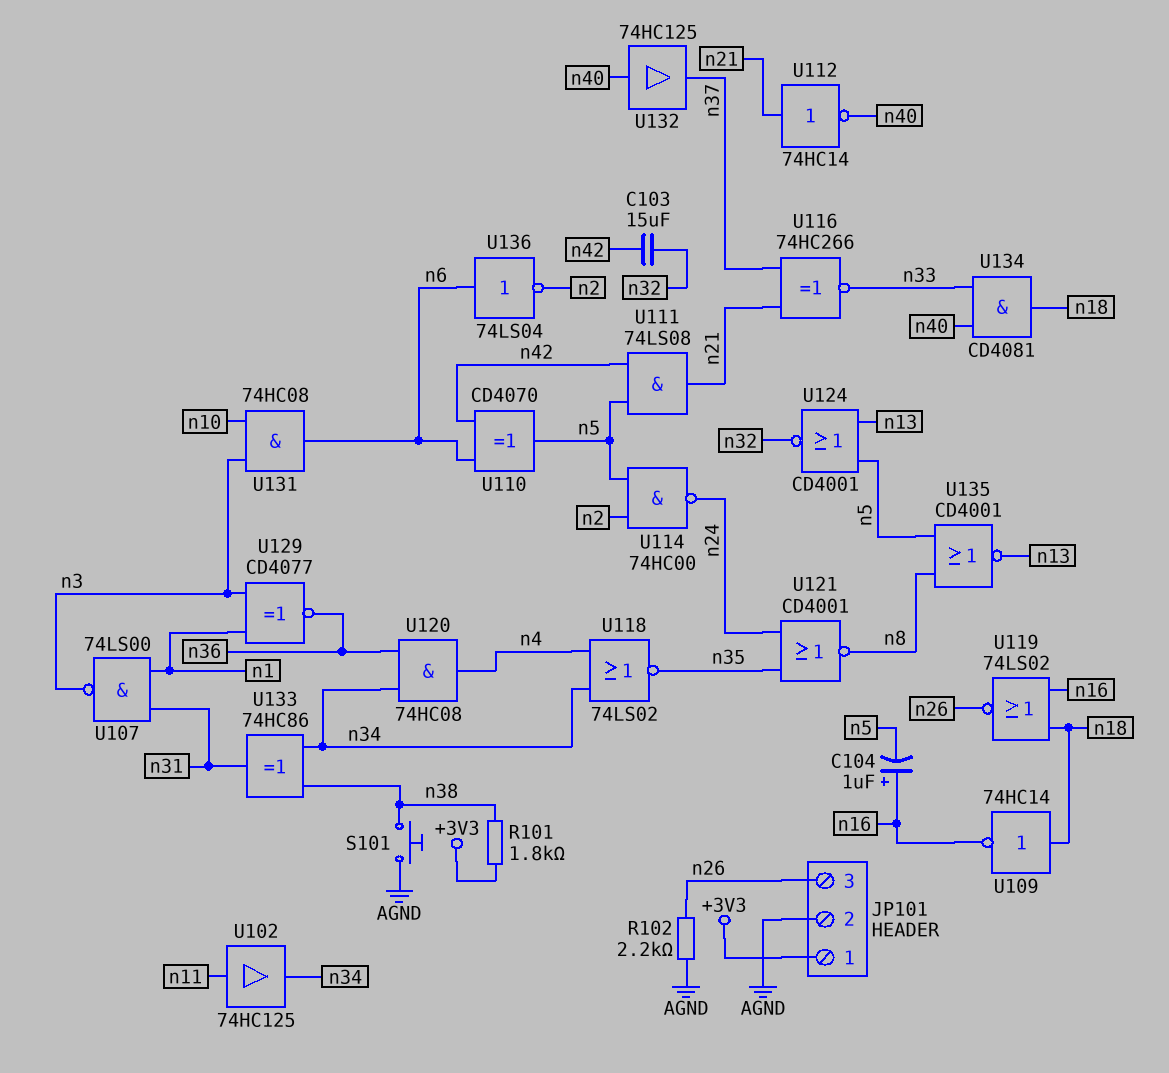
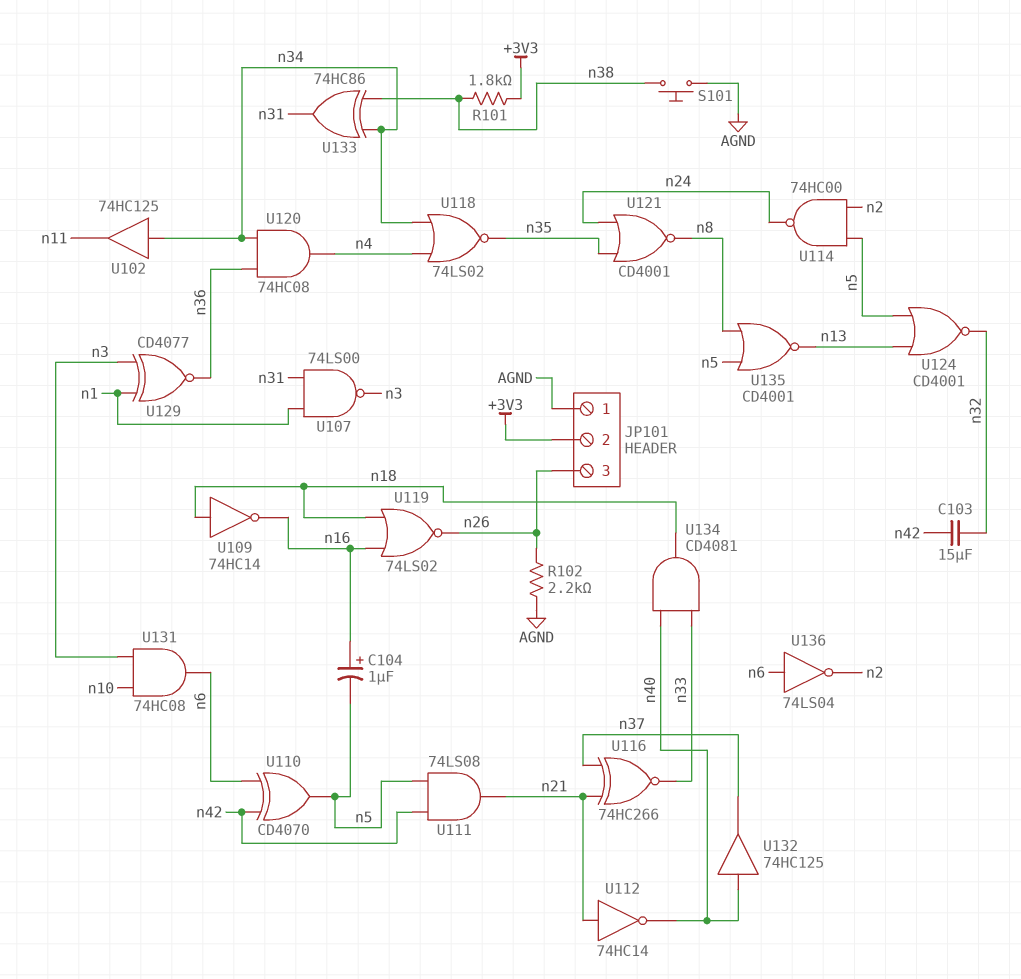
JP101 pin 1: +3V3 -> AGND
JP101 pin 2: AGND -> +3V3
U102: buffer 74HC125 (in n11, out n34) -> buffer 74HC125 (in n34, out n11)

